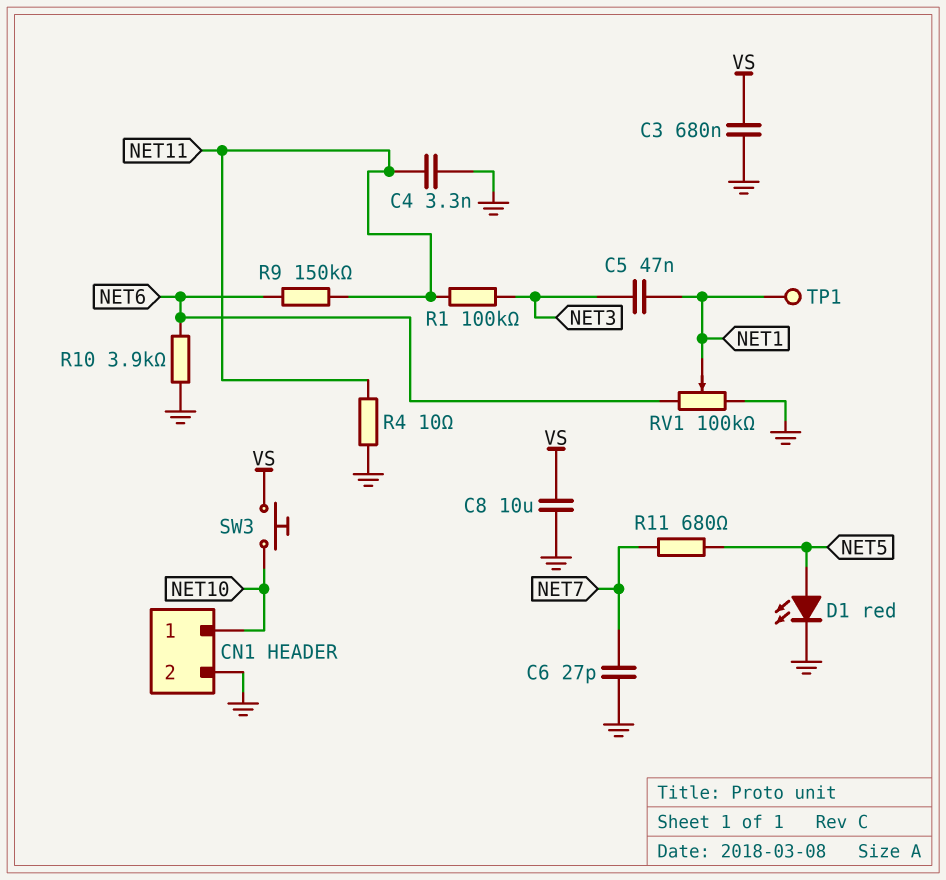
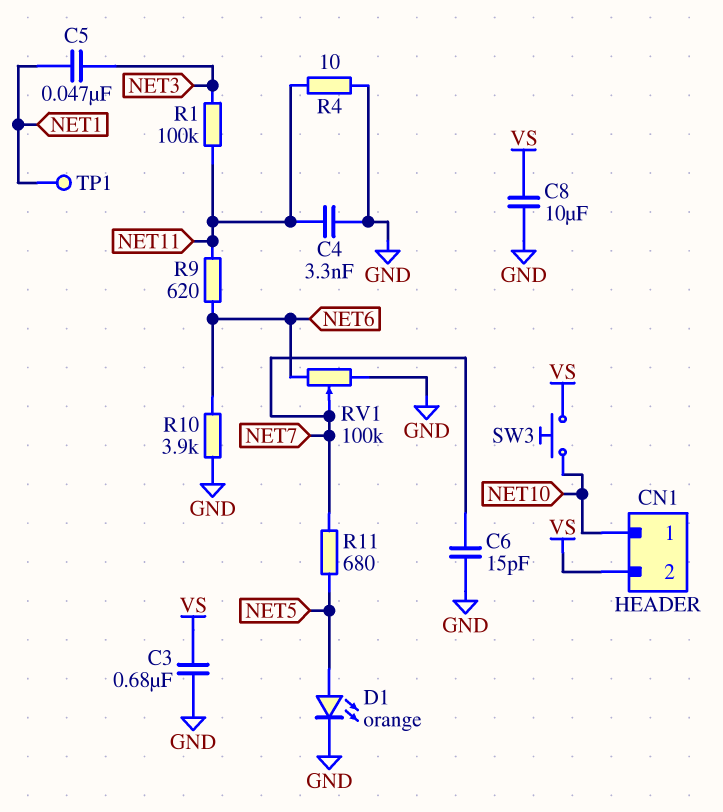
C6: 27pF (GND, NET7) -> 15pF (GND, NET7)
CN1 pin 2: GND -> VS
D1: LED red (A NET5, K GND) -> LED orange (A NET5, K GND)
R9: 150k (NET6, NET11) -> 620 (NET6, NET11)
RV1: 100k (GND, NET6, wiper NET1) -> 100k (GND, NET6, wiper NET7)

